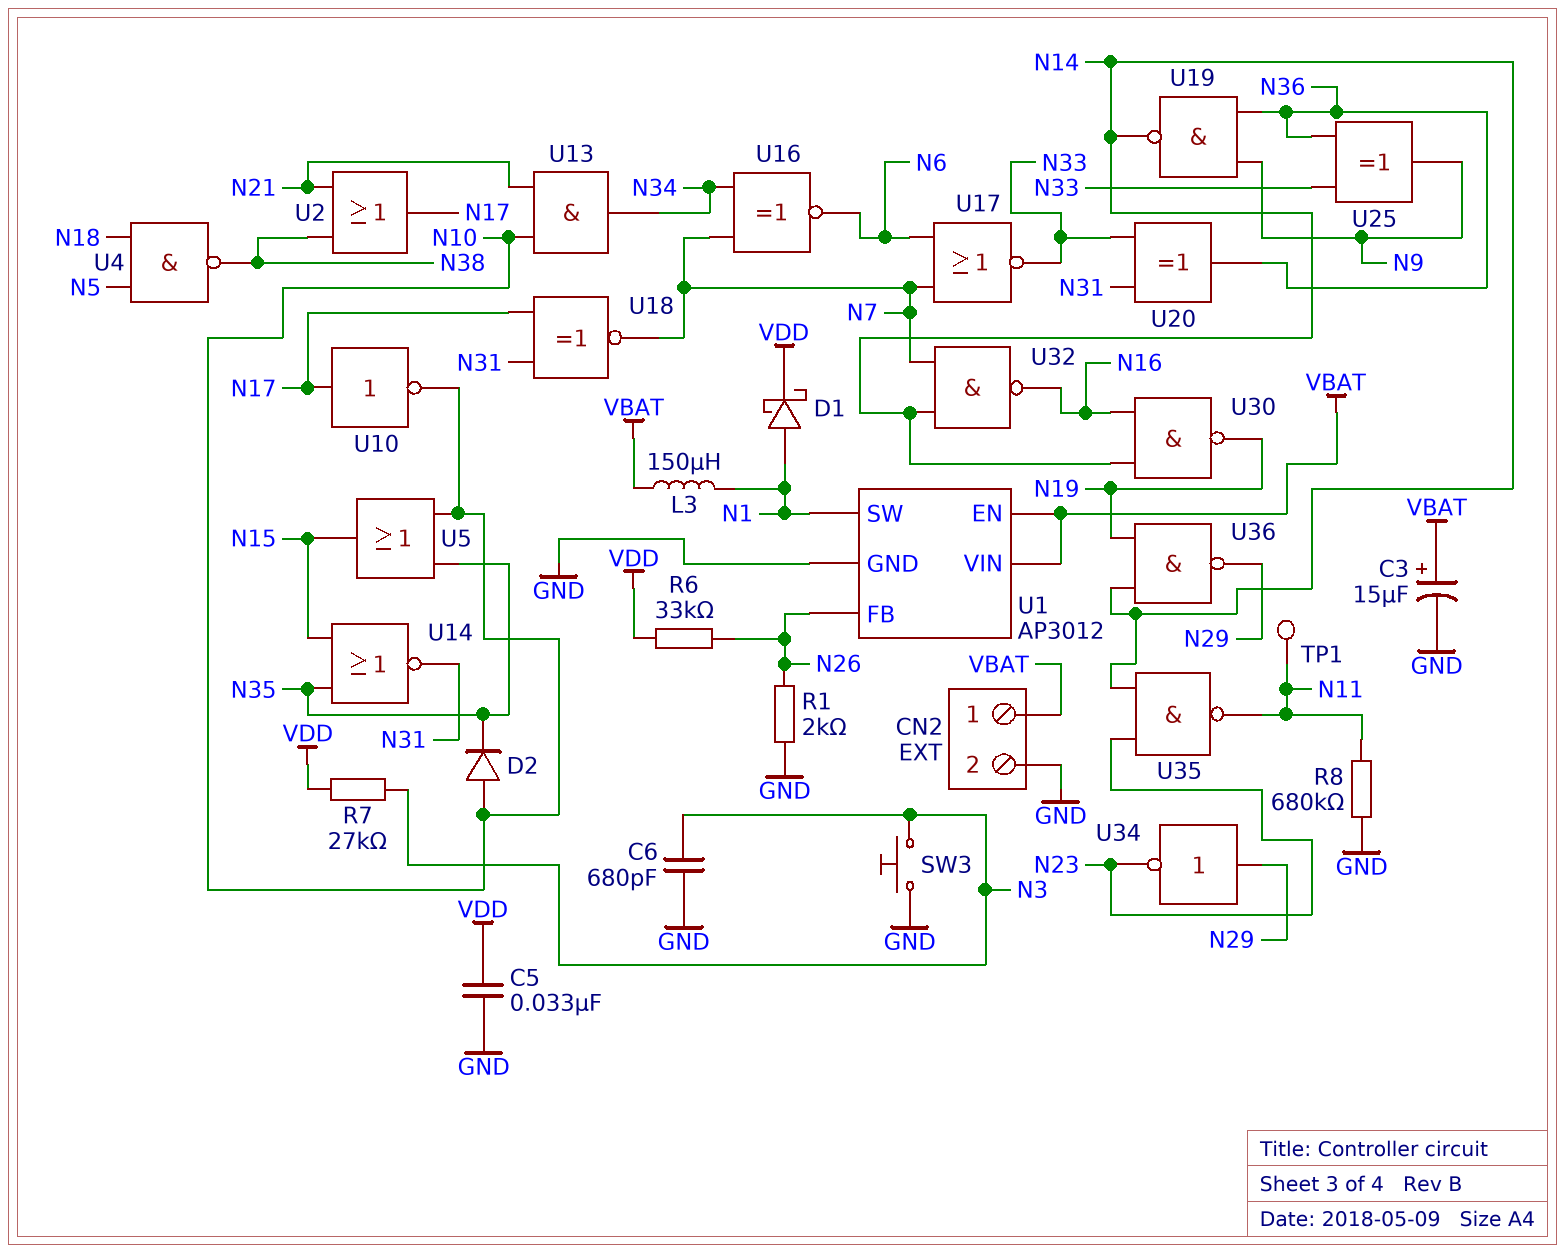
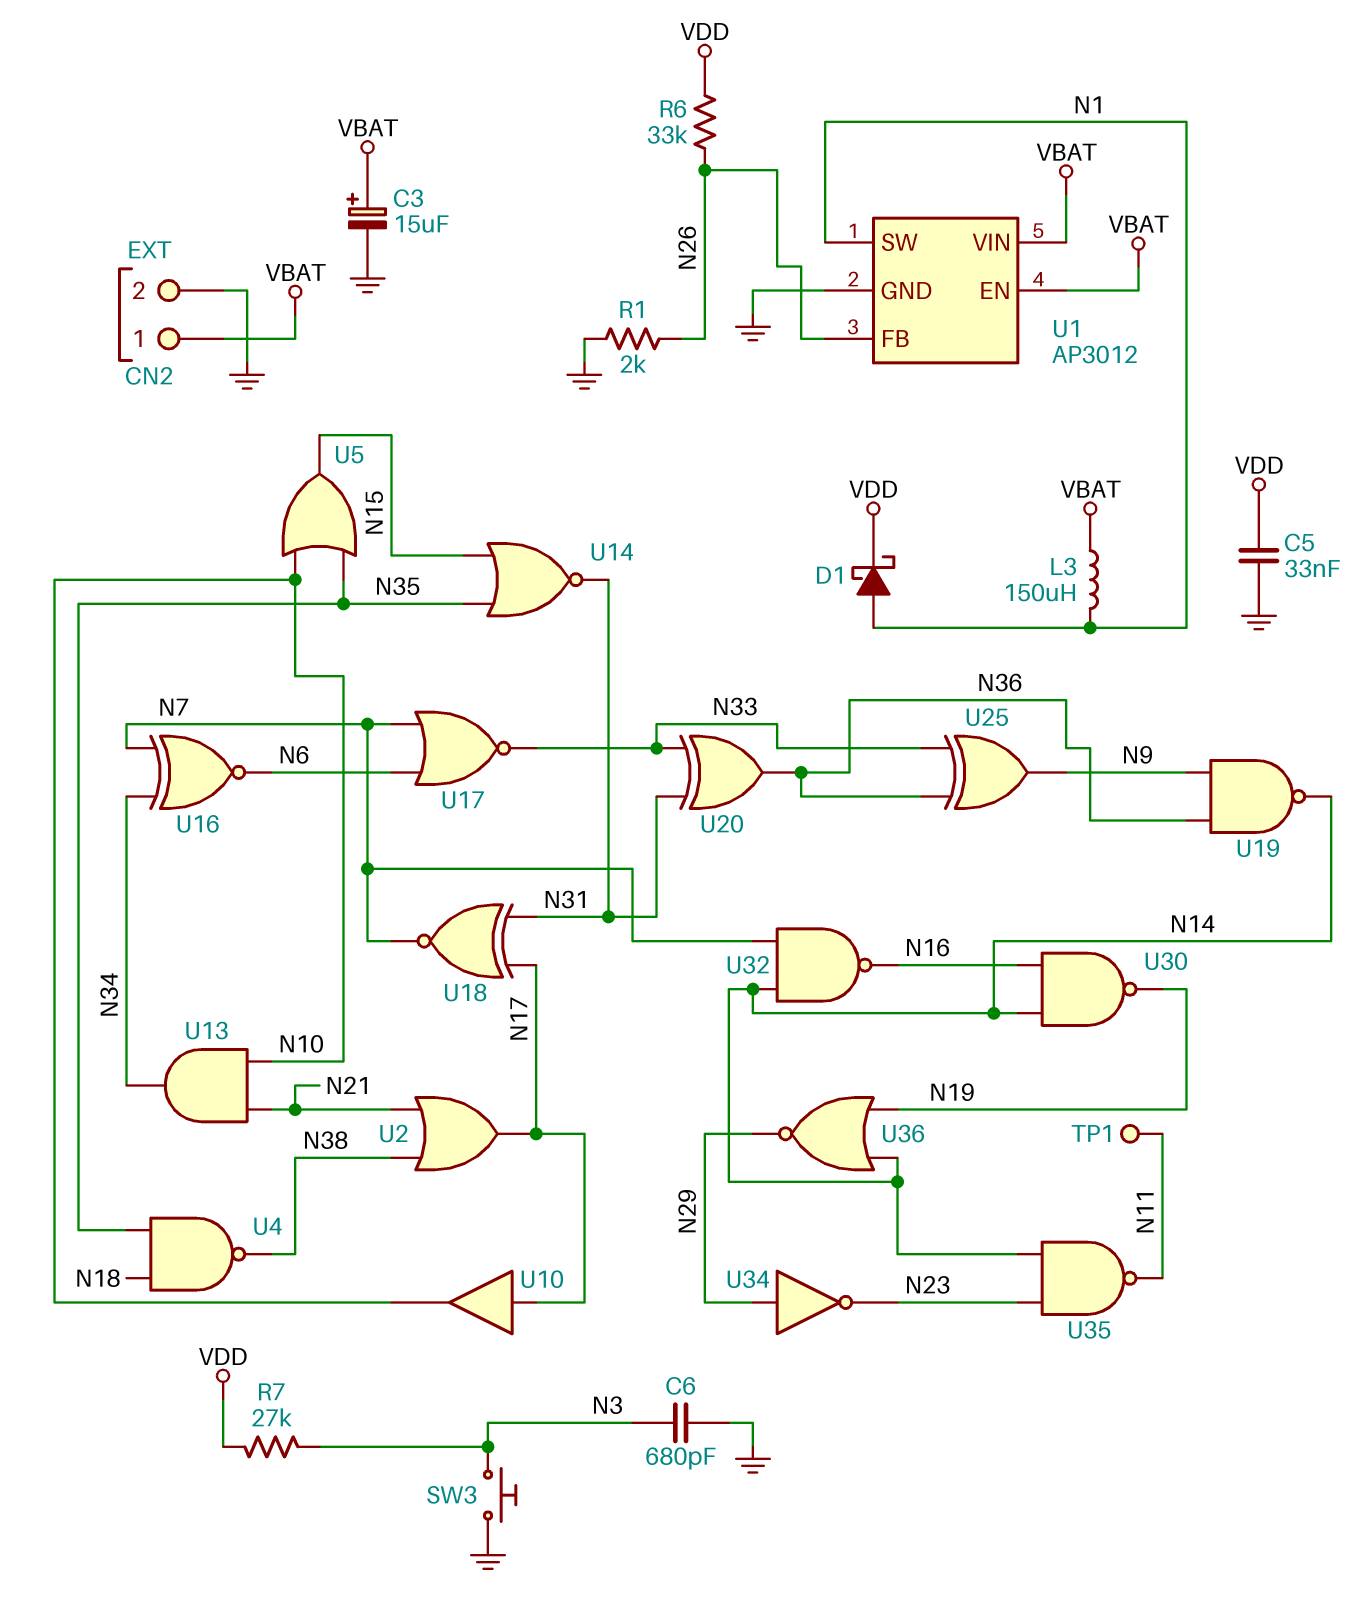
D2: diode (A N10, K N35) -> none
R8: 680k (GND, N11) -> none
U4: NAND (in N5, in N18, out N38) -> NAND (in N18, in N35, out N38)
U10: NOT (in N17, out N10) -> buffer (in N17, out N10)
U36: NAND (in N14, in N19, out N29) -> NOR (in N14, in N19, out N29)

